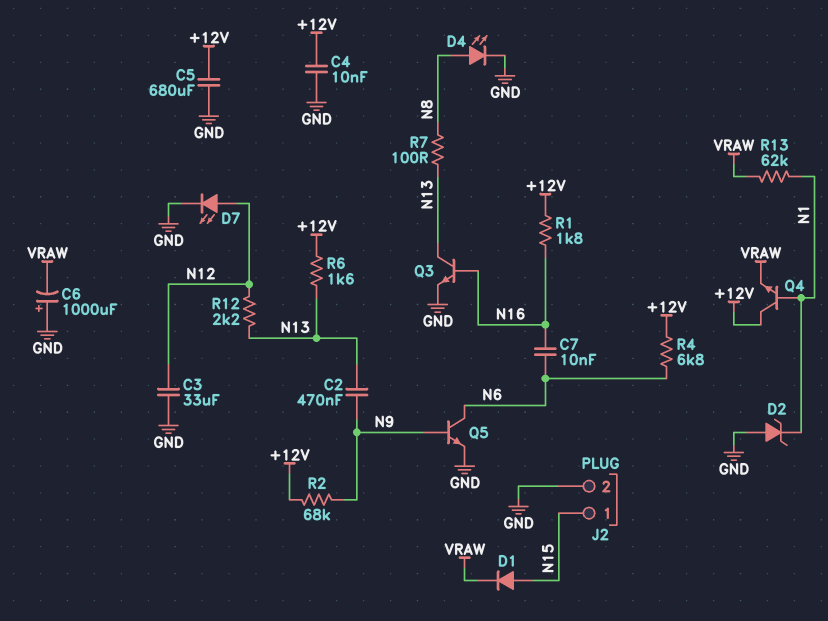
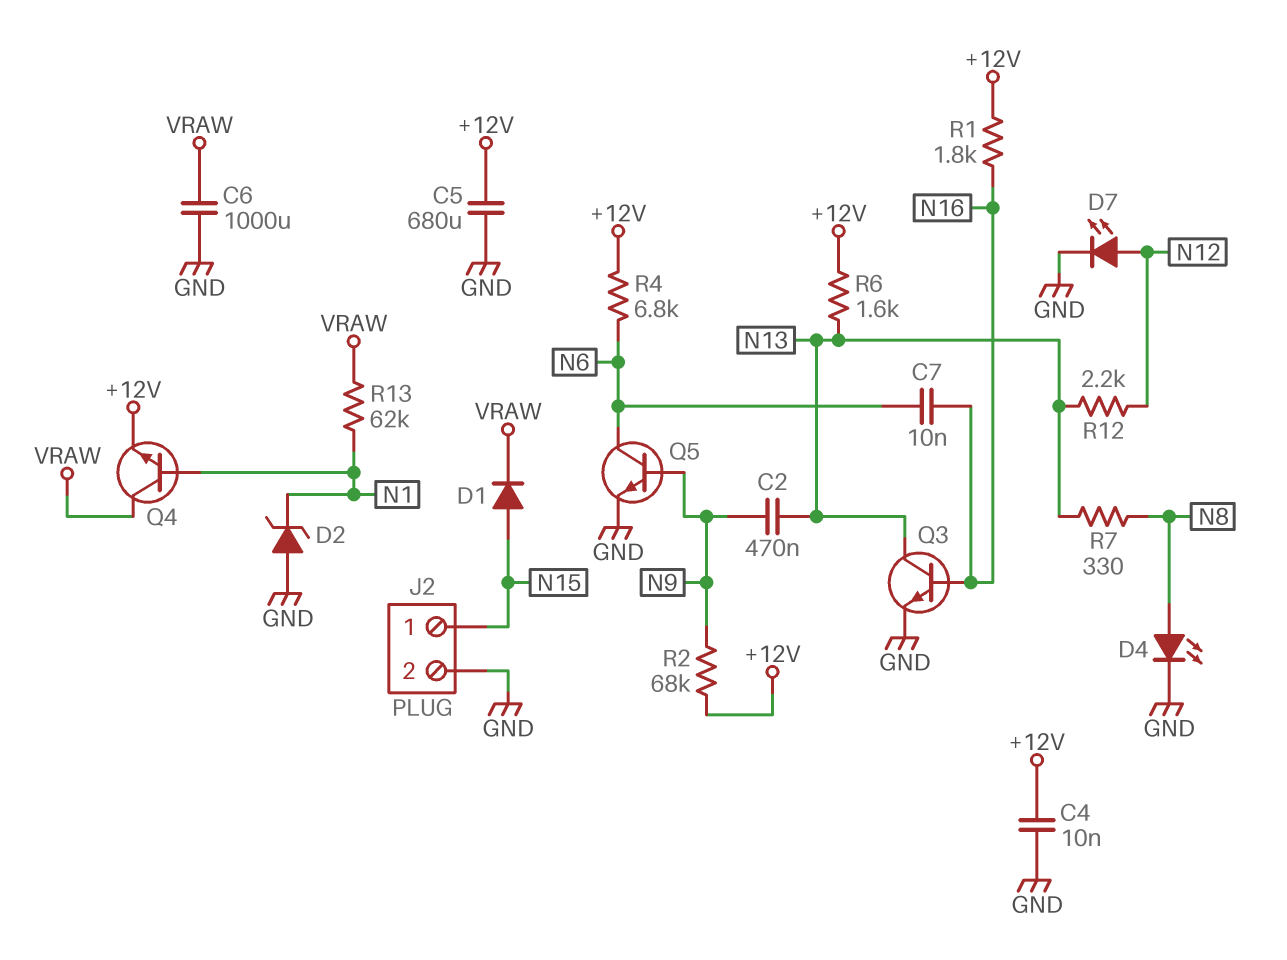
C3: 33uF (GND, N12) -> none
C6: 1000uF (plus GND, minus VRAW) -> 1000uF (GND, VRAW)
Q4: NPN (B N1, C +12V, E VRAW) -> NPN (B N1, C VRAW, E +12V)
R7: 100 (N8, N13) -> 330 (N8, N13)

